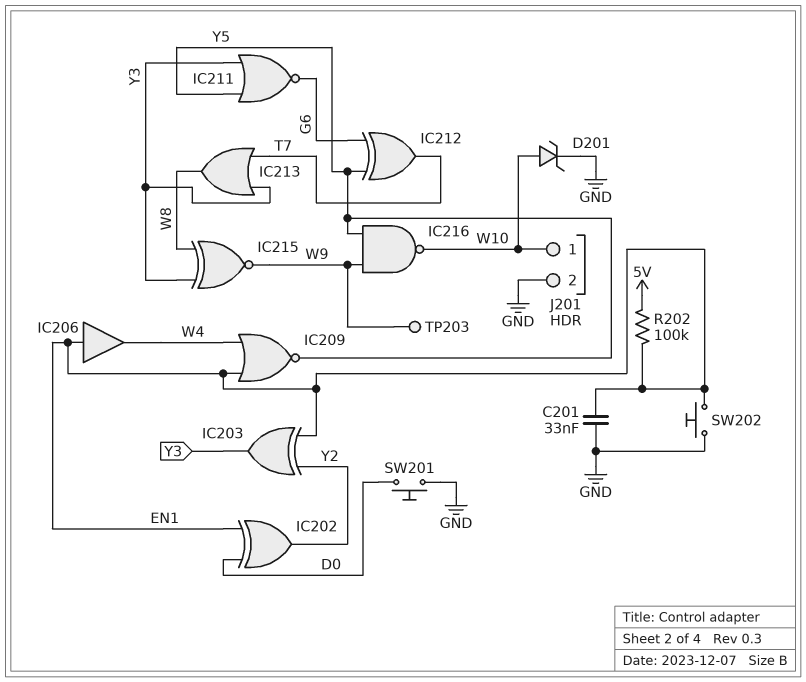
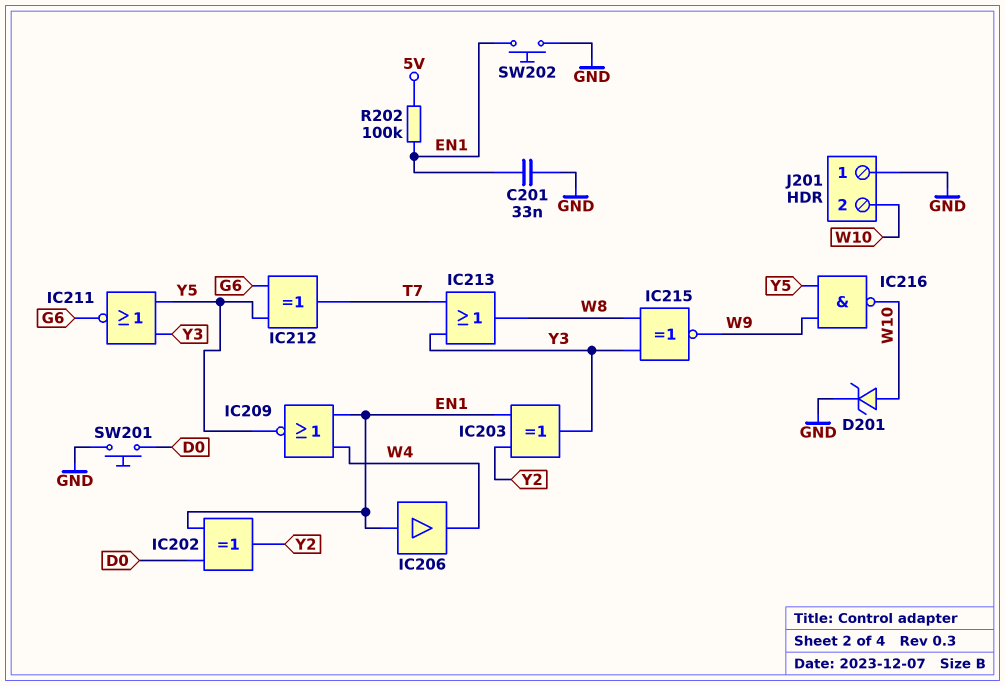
J201 pin 1: W10 -> GND
J201 pin 2: GND -> W10
TP203: test point (W9) -> none

